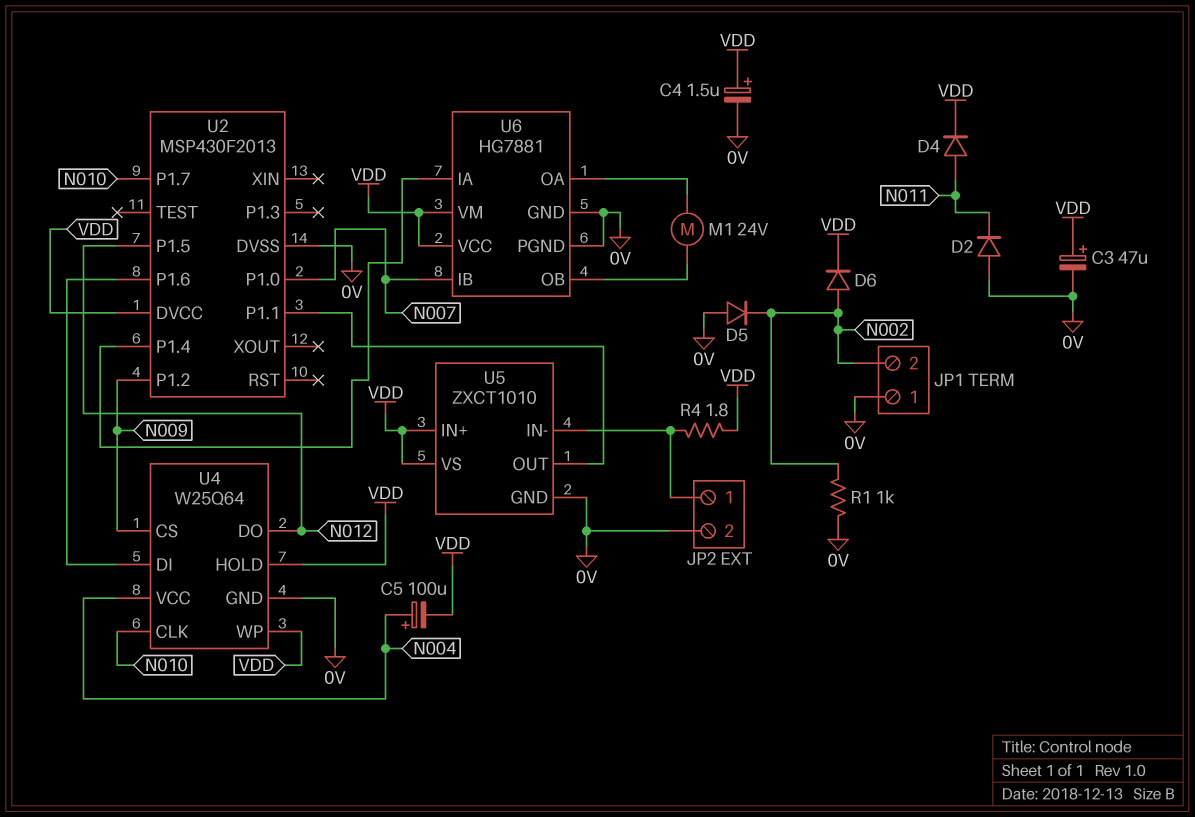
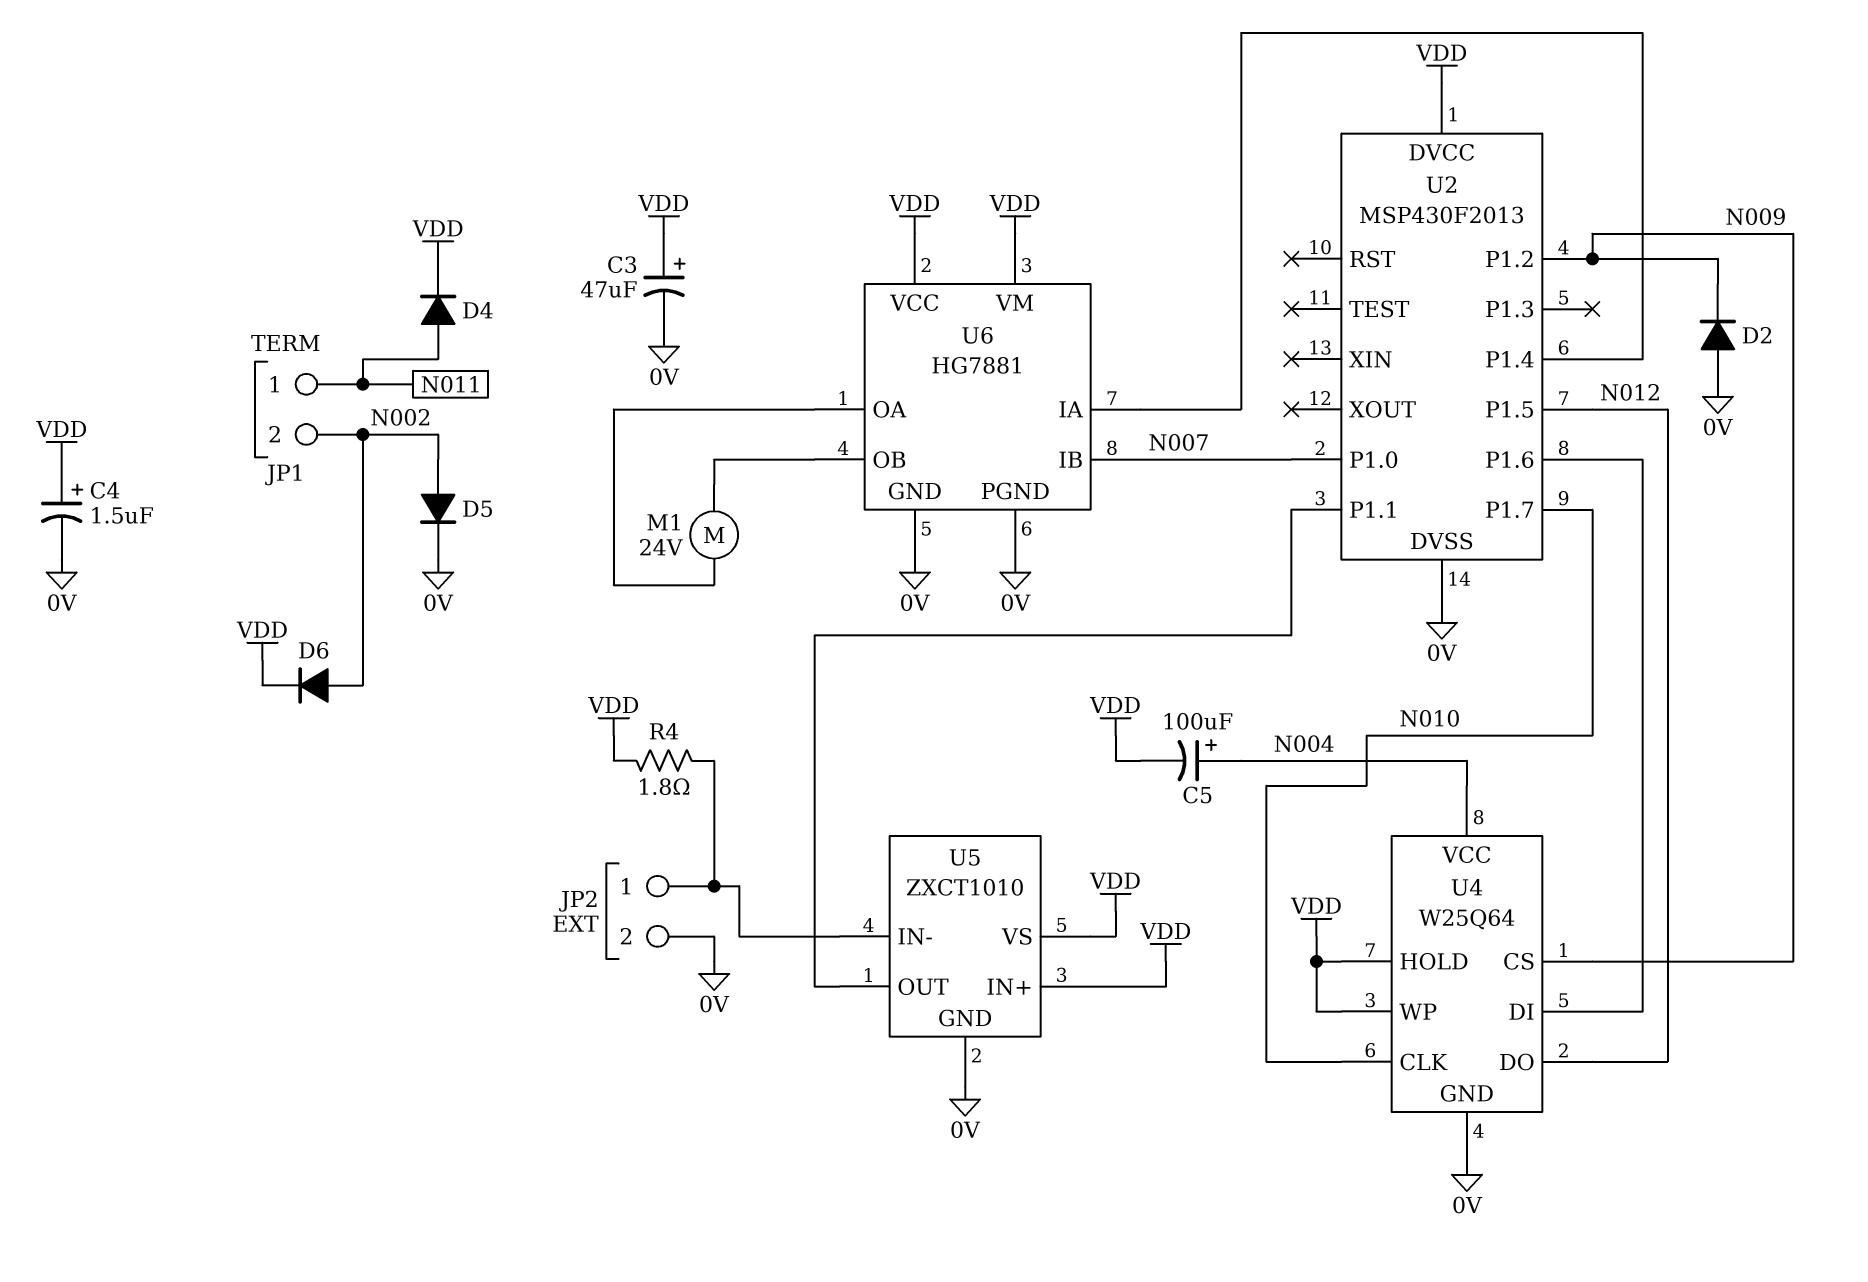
D2: diode (A 0V, K N011) -> diode (A 0V, K N009)
D5: diode (A 0V, K N002) -> diode (A N002, K 0V)
JP1 pin 1: 0V -> N011
R1: 1k (0V, N002) -> none

